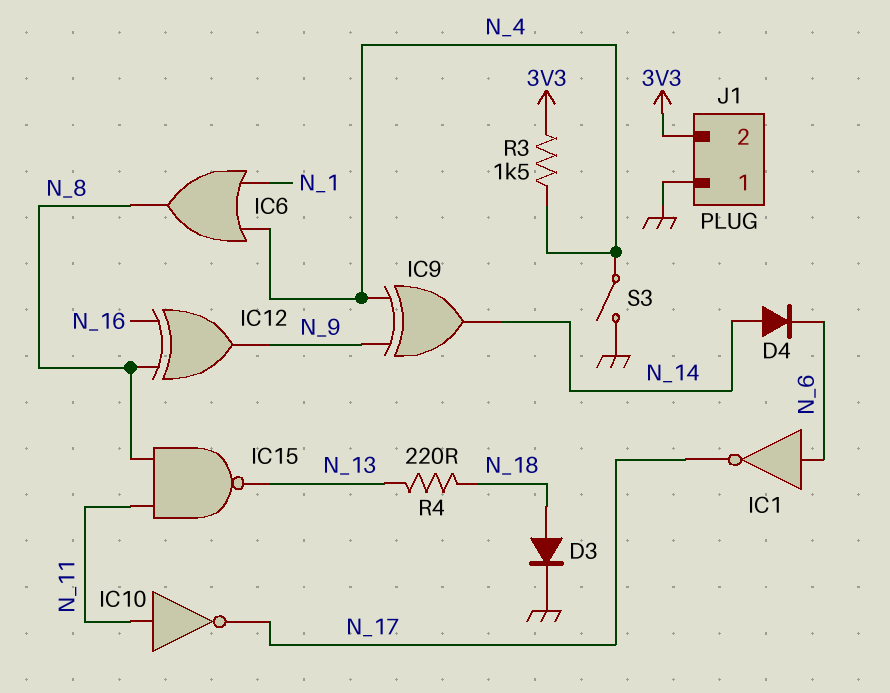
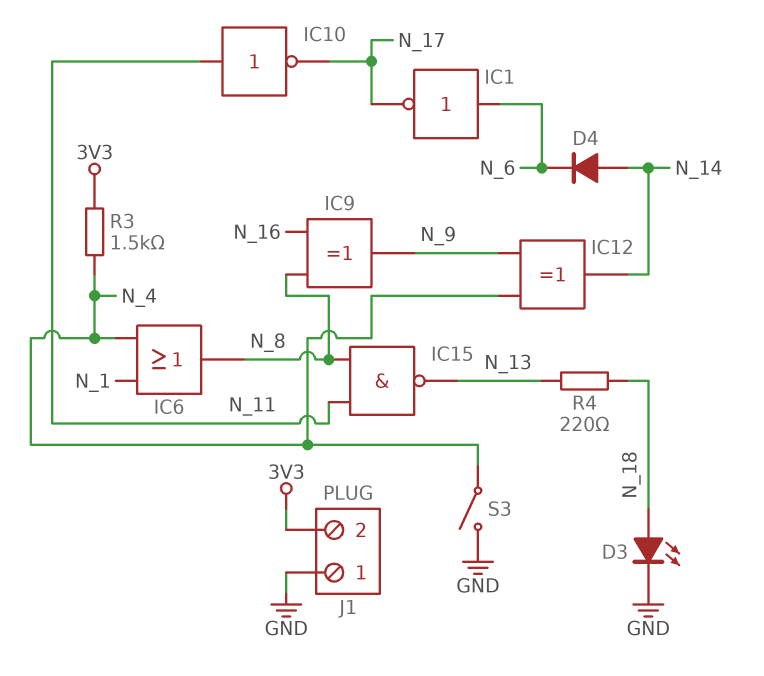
D3: diode (A N_18, K GND) -> LED (A N_18, K GND)
IC9: XOR (in N_4, in N_9, out N_14) -> XOR (in N_8, in N_16, out N_9)
IC12: XOR (in N_8, in N_16, out N_9) -> XOR (in N_4, in N_9, out N_14)

